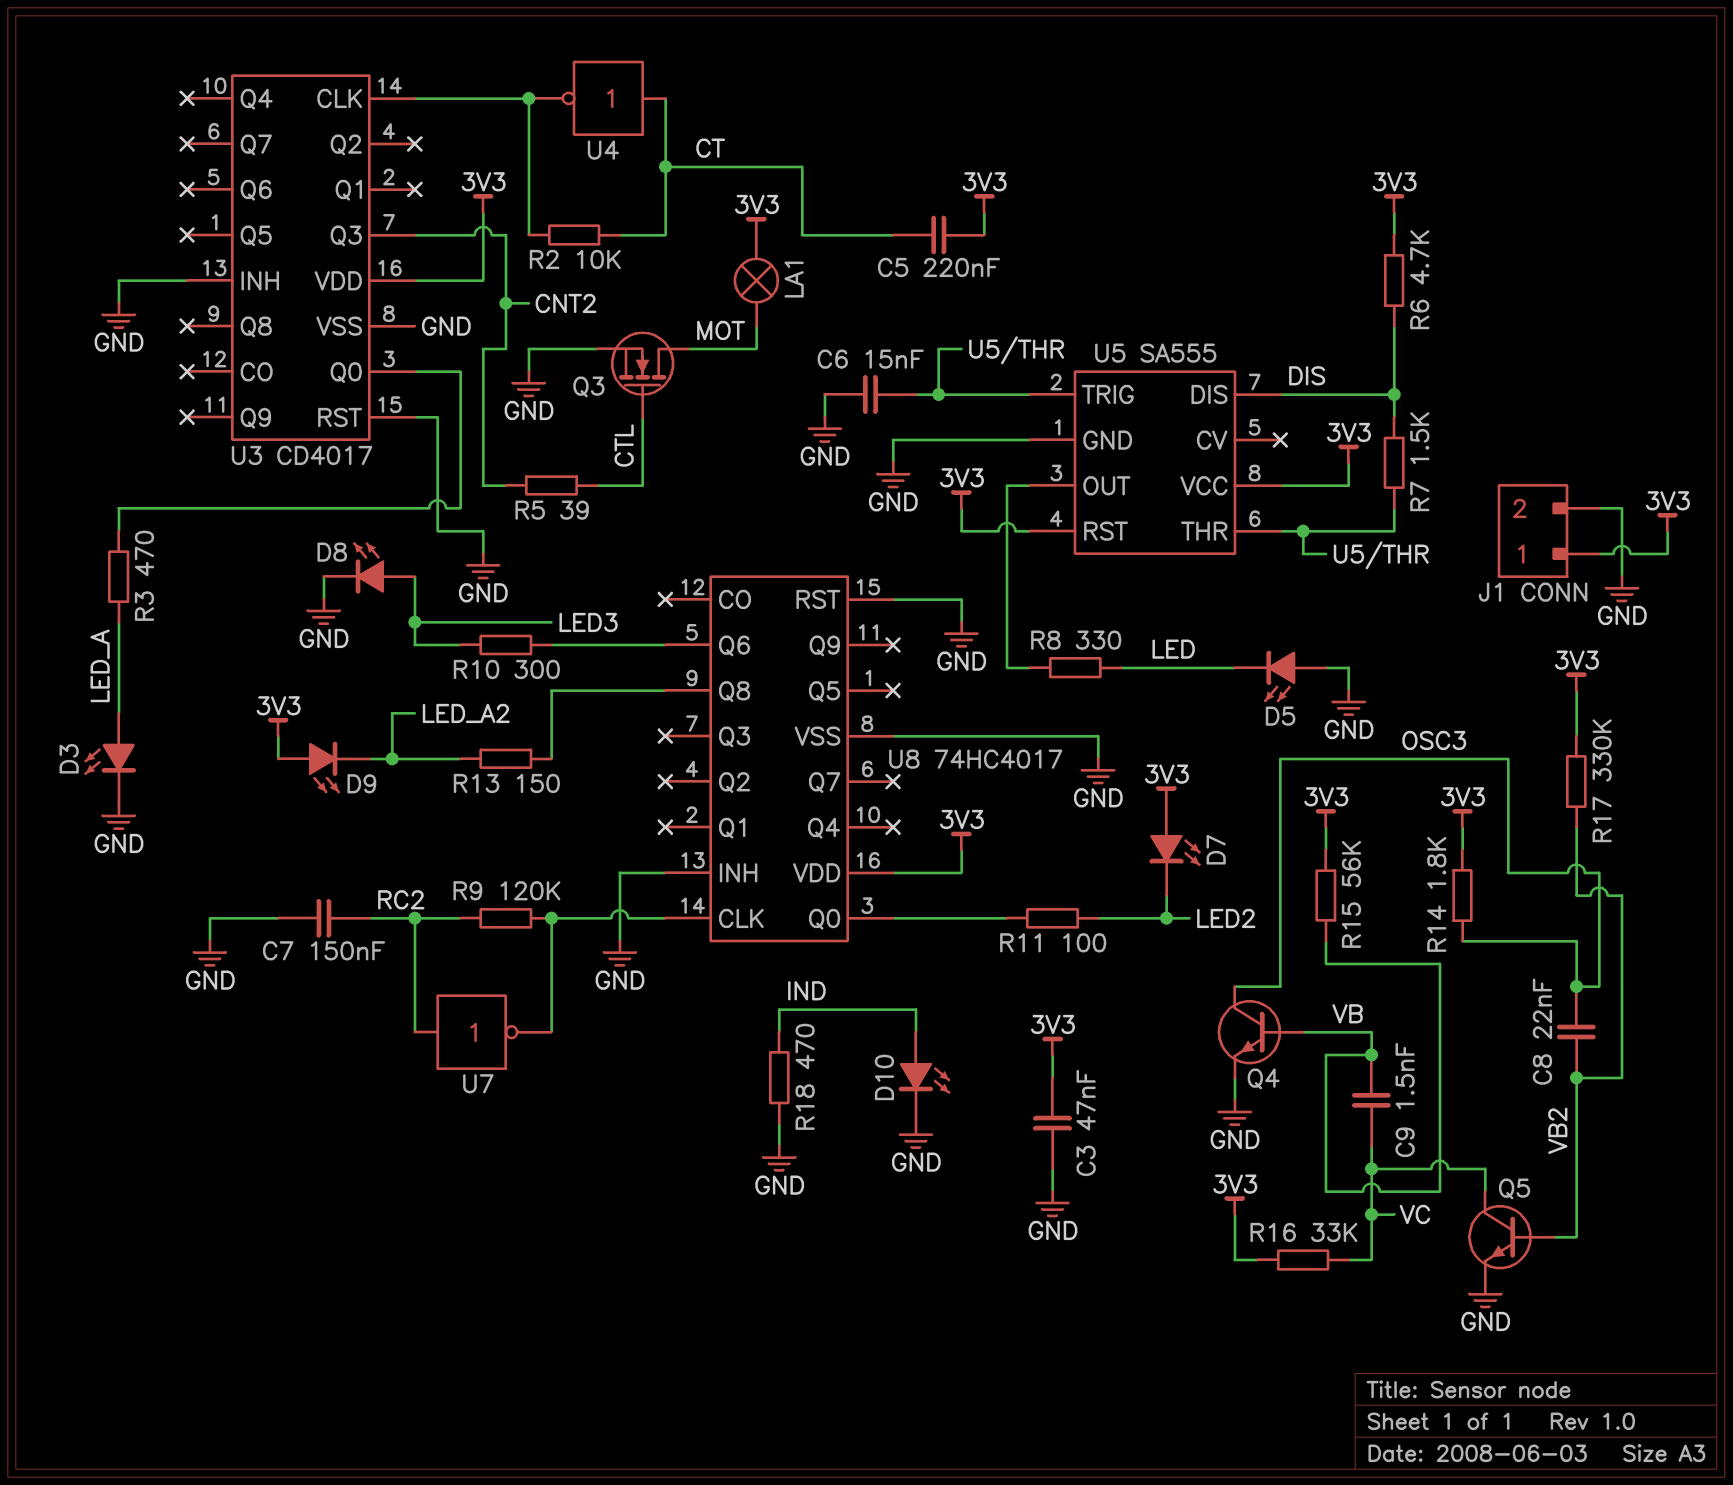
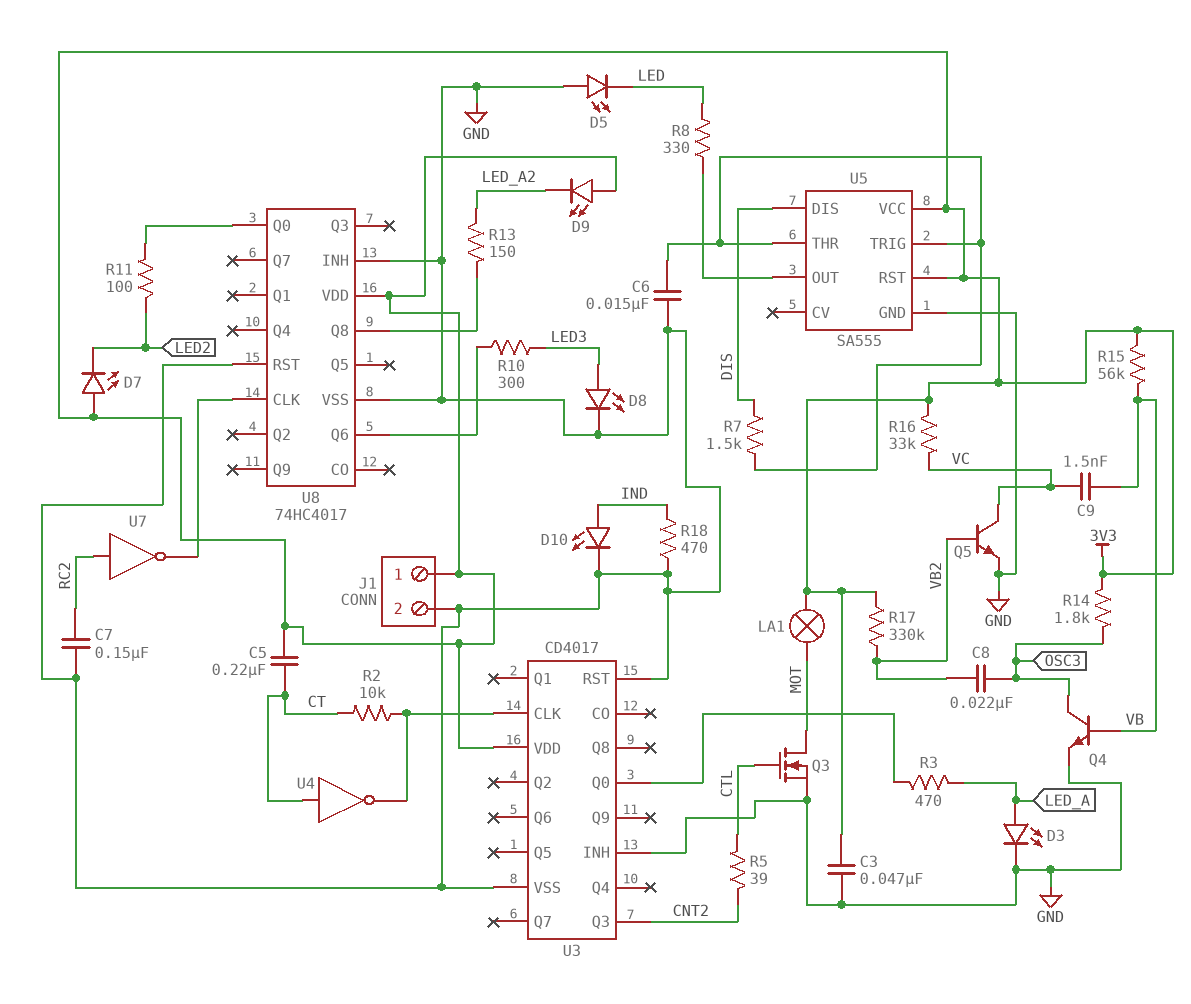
R6: 4.7k (3V3, DIS) -> none
R9: 120k (RC2, U8/CLK) -> none

